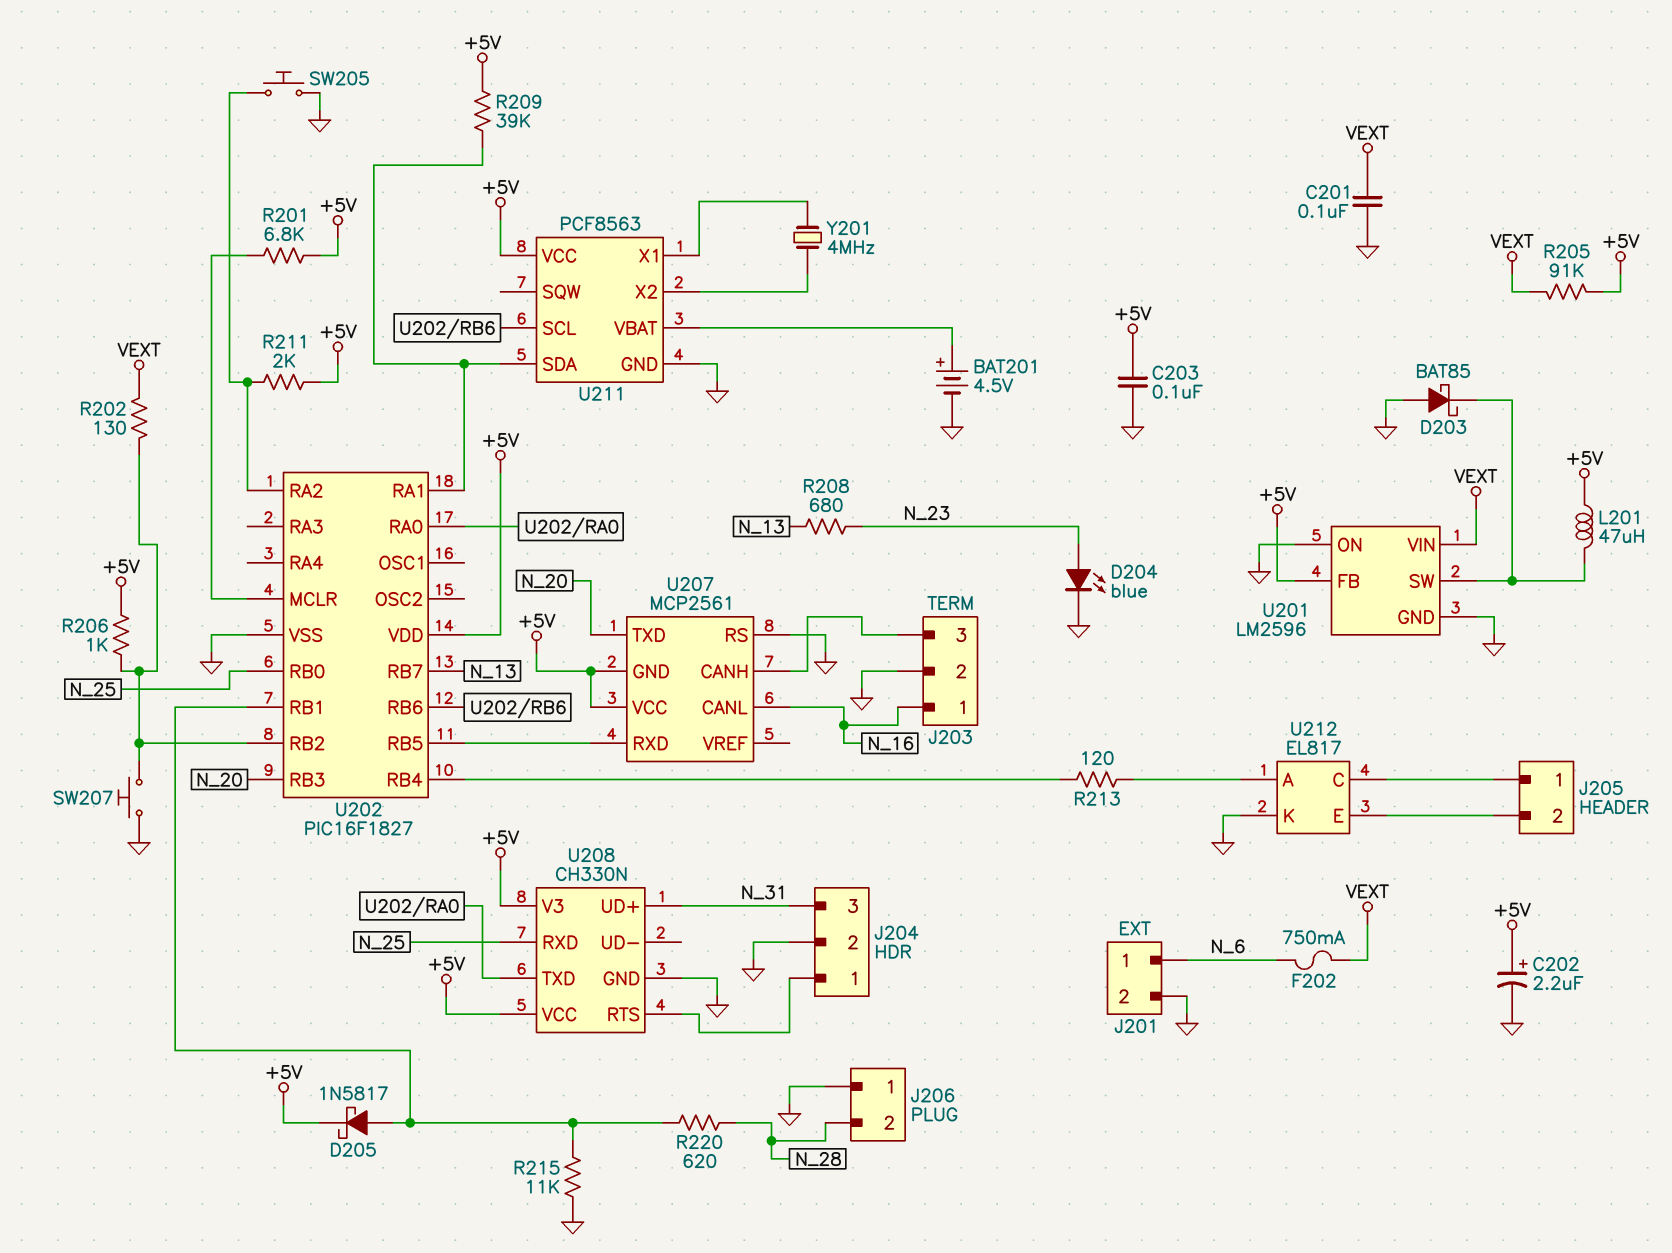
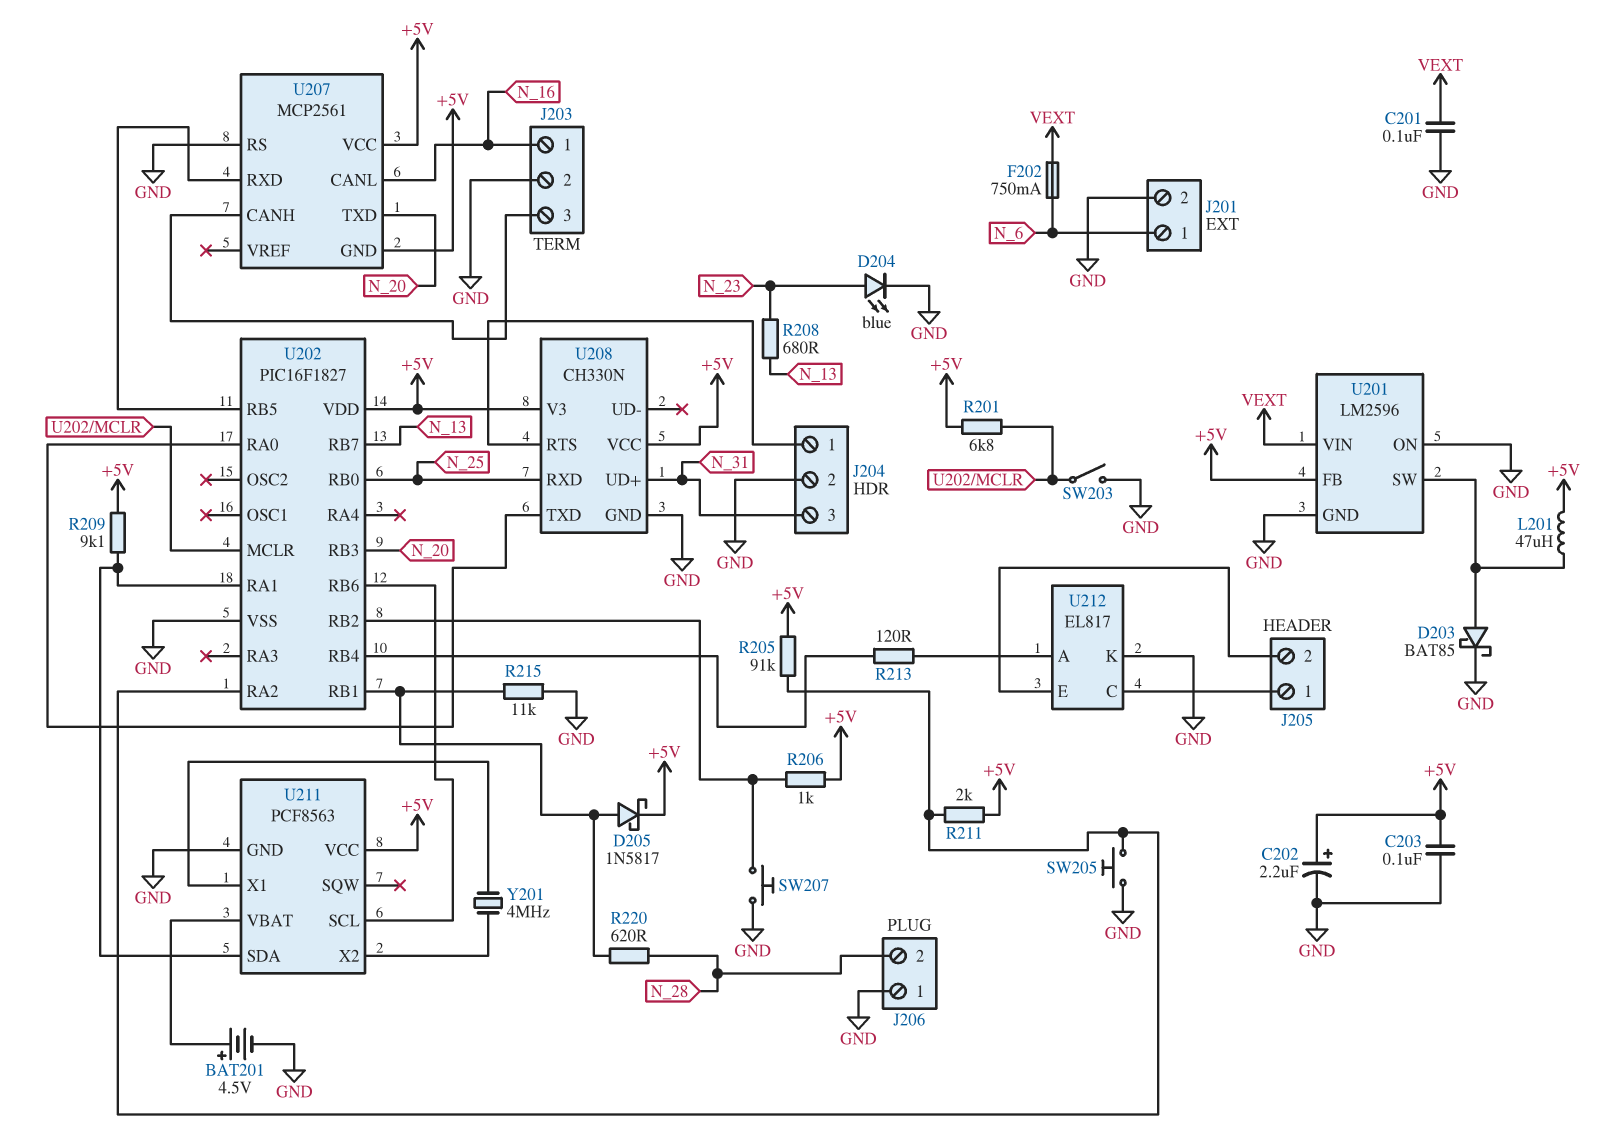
D203: schottky BAT85 (A GND, K U201/SW) -> schottky BAT85 (A U201/SW, K GND)
R202: 130 (U202/RB2, VEXT) -> none
R205: 91k (+5V, VEXT) -> 91k (+5V, U202/RA2)
R209: 39k (+5V, U202/RA1) -> 9.1k (+5V, U202/RA1)
SW203: none -> switch (GND, U202/MCLR)

